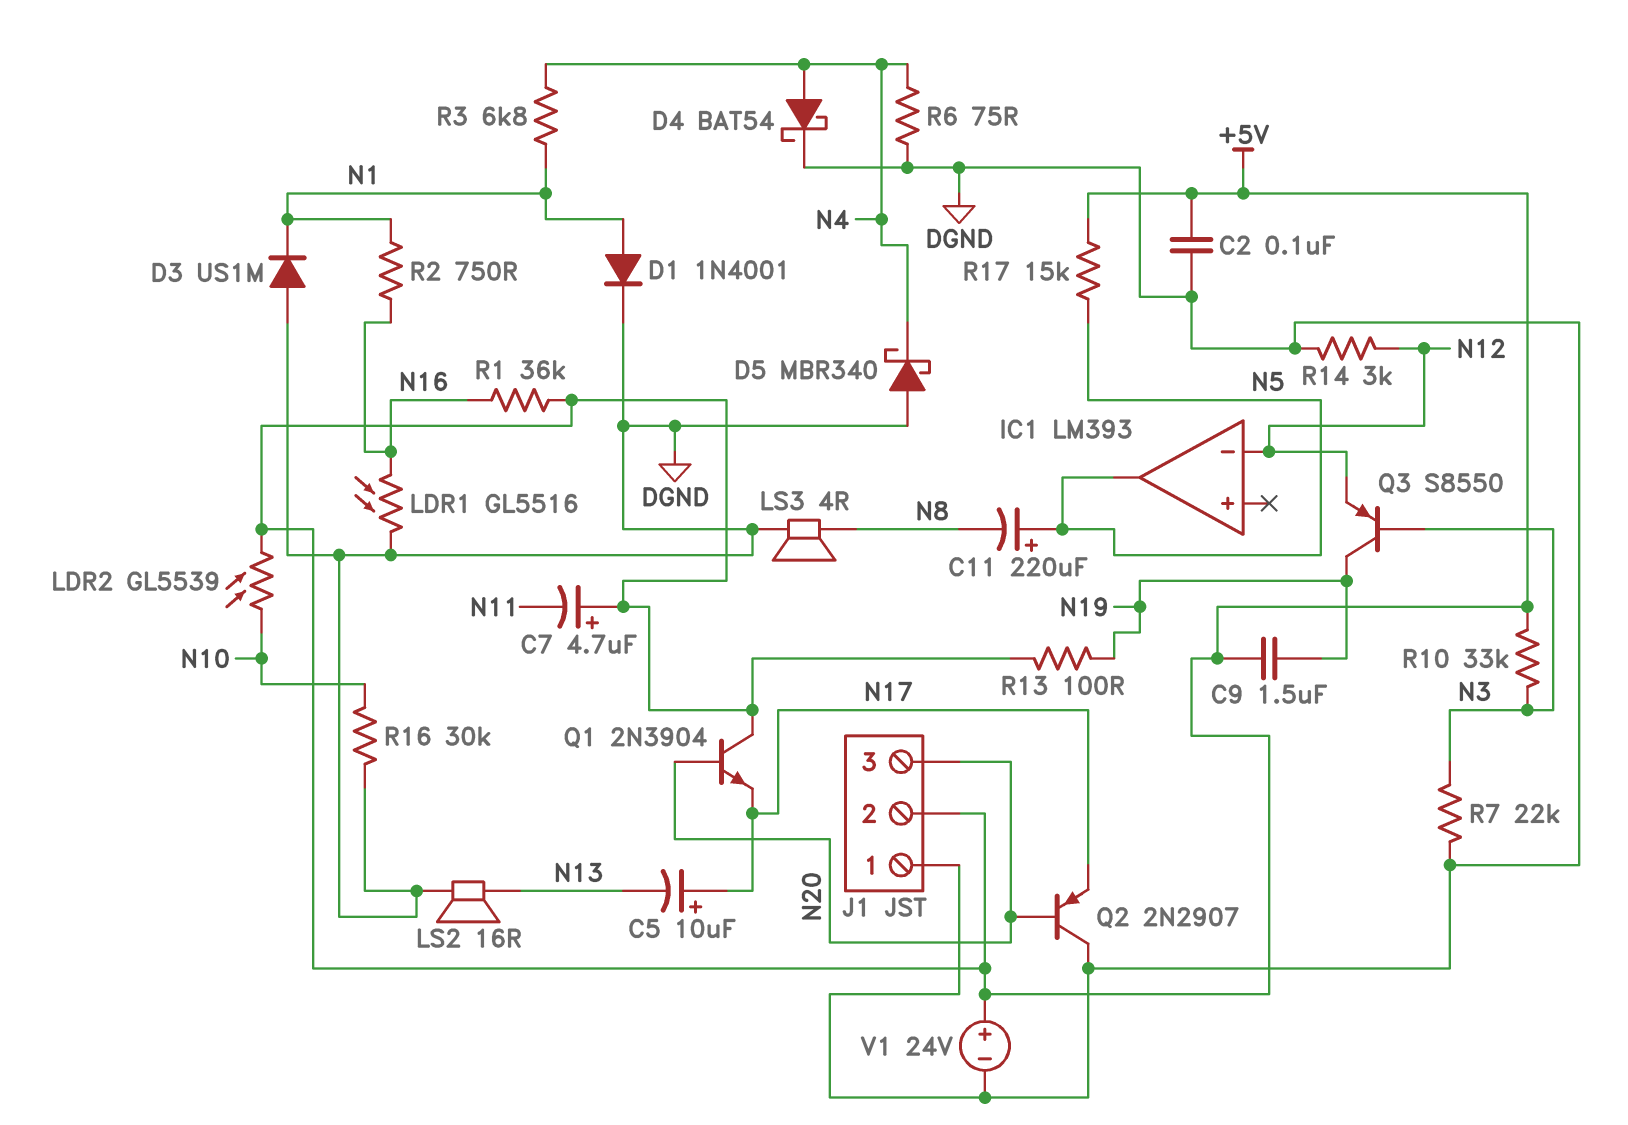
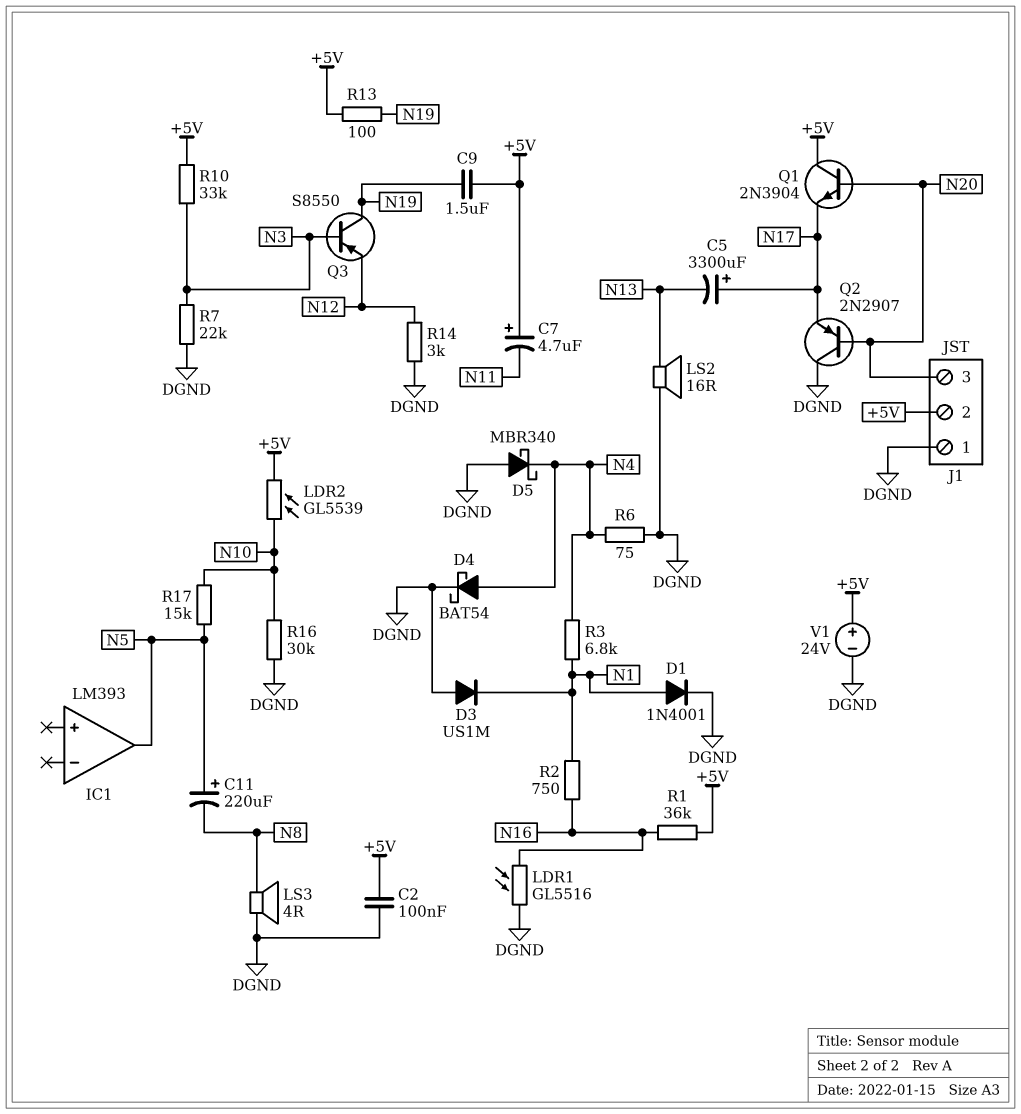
C5: 10uF (plus N17, minus N13) -> 3300uF (plus N17, minus N13)
IC1 pin in-: N12 -> none
R17: 15k (+5V, N5) -> 15k (N5, N10)

